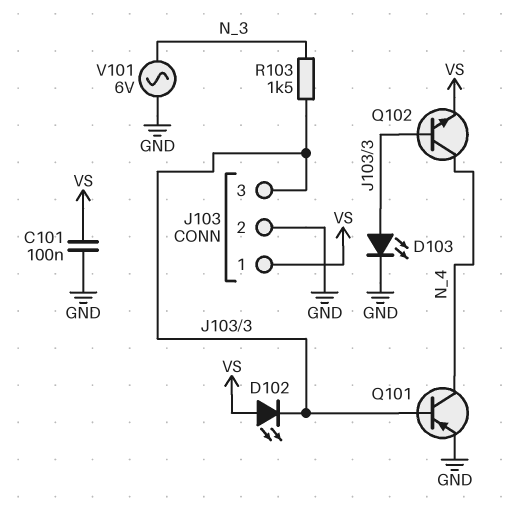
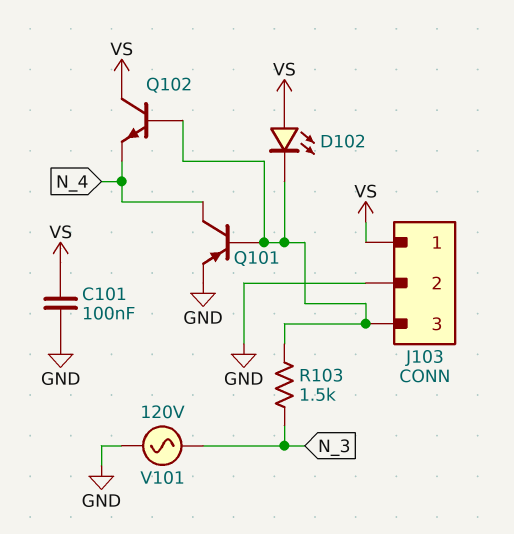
D103: LED (A J103/3, K GND) -> none
Q102: NPN (B J103/3, C N_4, E VS) -> NPN (B J103/3, C VS, E N_4)
V101: AC 6V (GND, N_3) -> AC 120V (GND, N_3)

